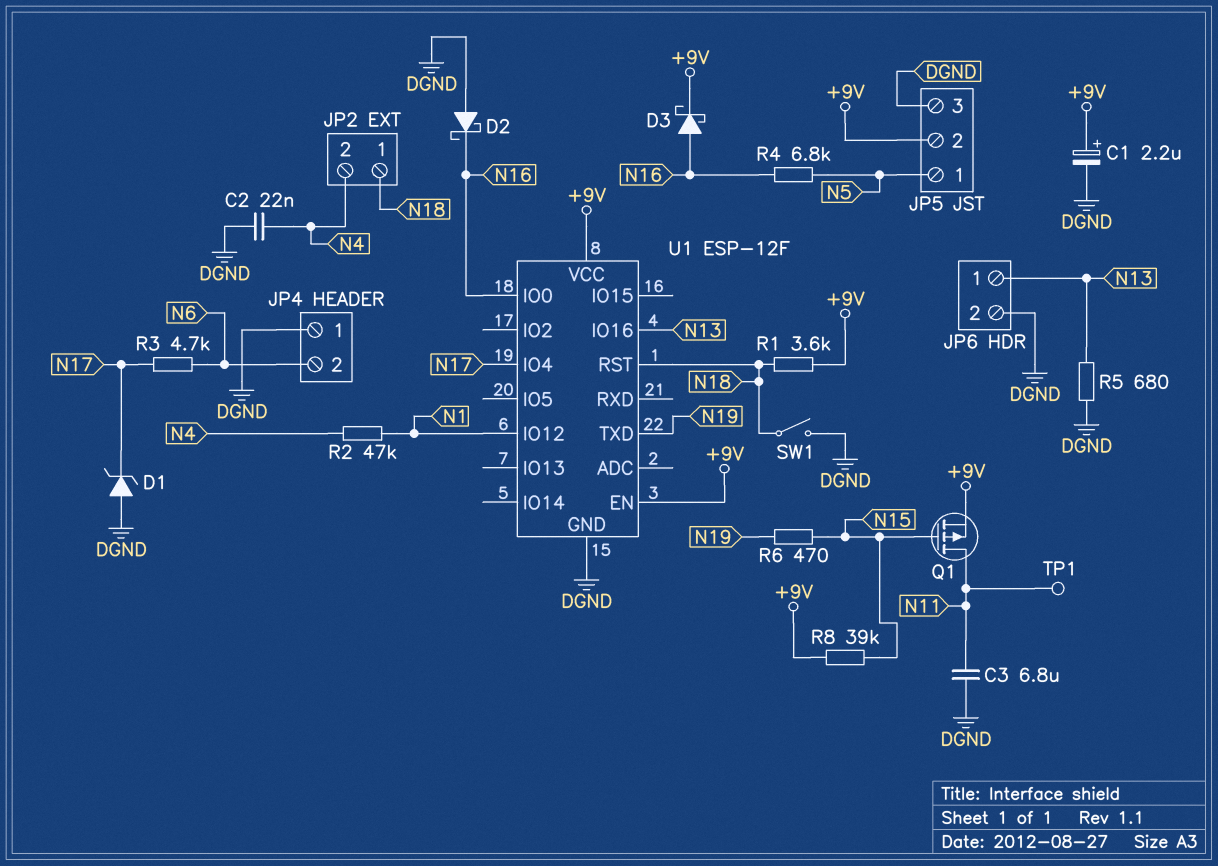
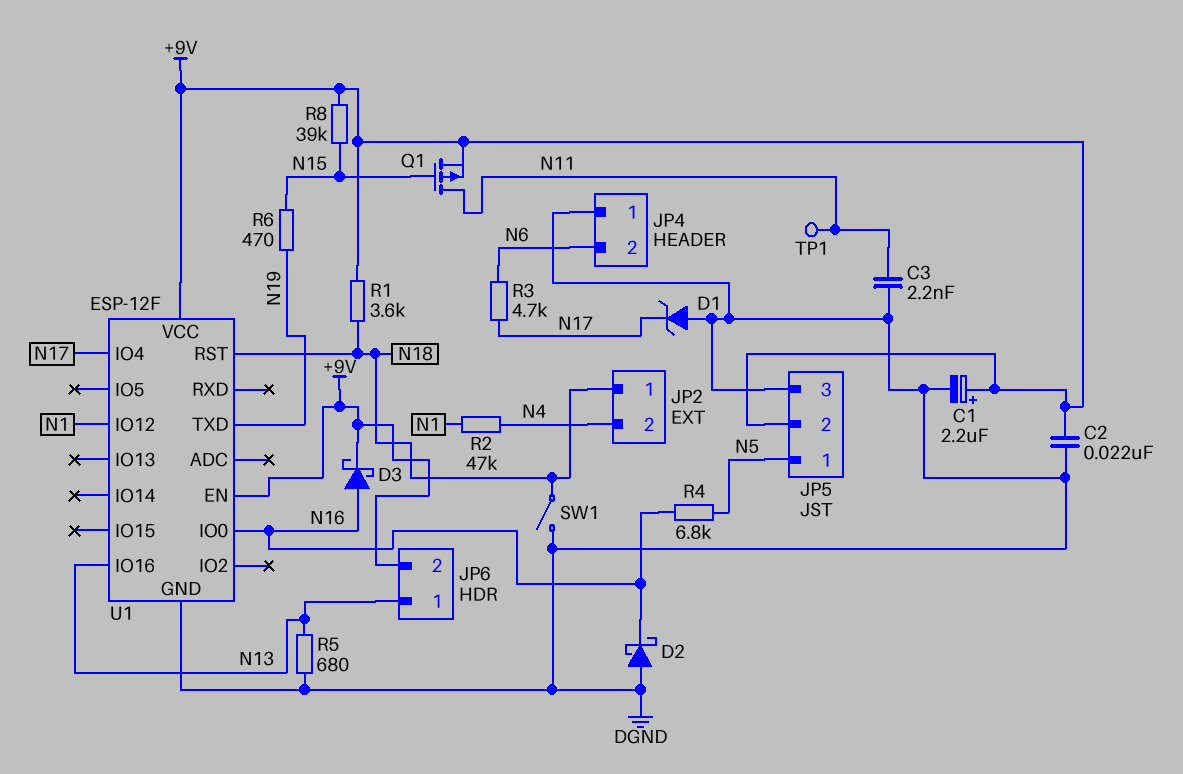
C2: 22nF (DGND, N4) -> 22nF (+9V, DGND)
C3: 6.8uF (DGND, N11) -> 2.2nF (DGND, N11)
JP6 pin 2: DGND -> +9V

